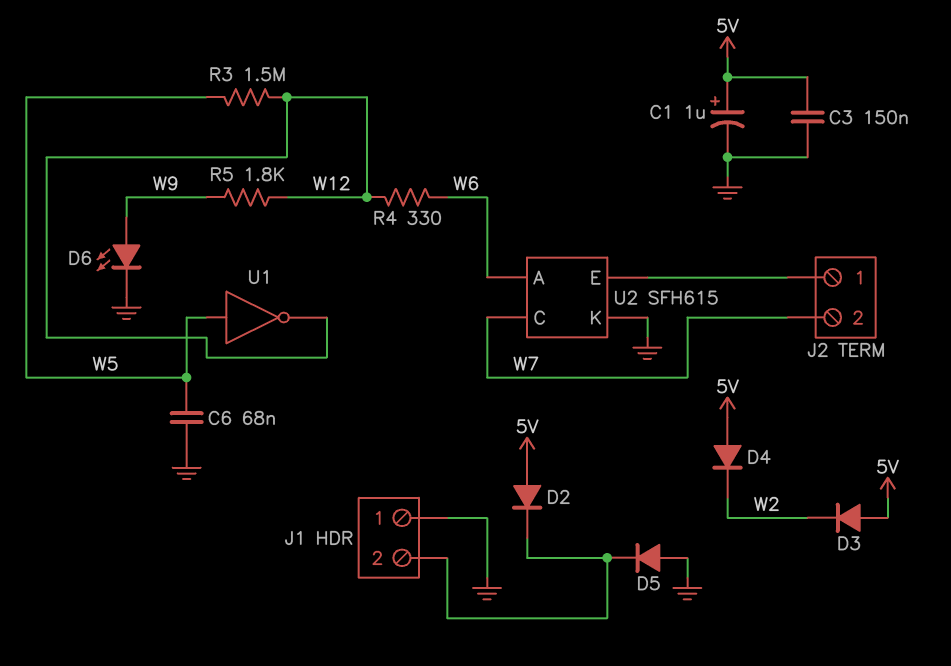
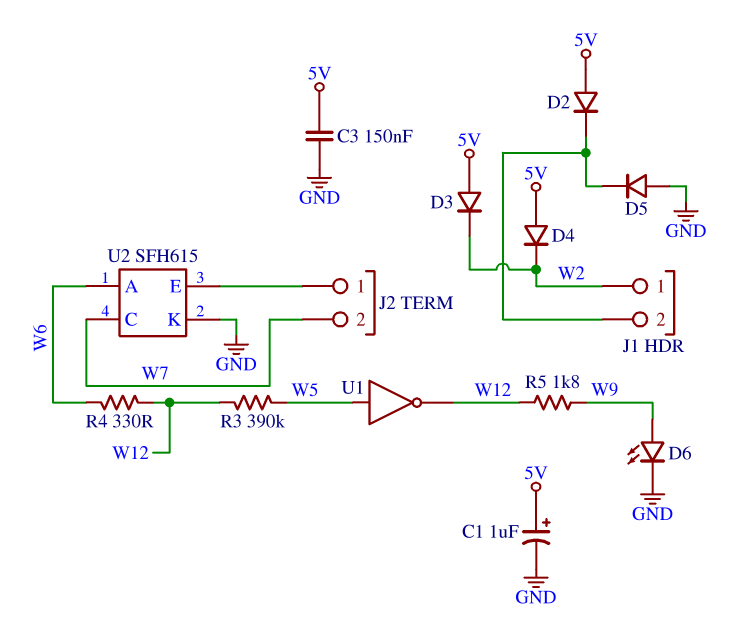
C6: 68nF (GND, W5) -> none
J1 pin 1: GND -> W2
R3: 1.5M (W5, W12) -> 390k (W5, W12)

